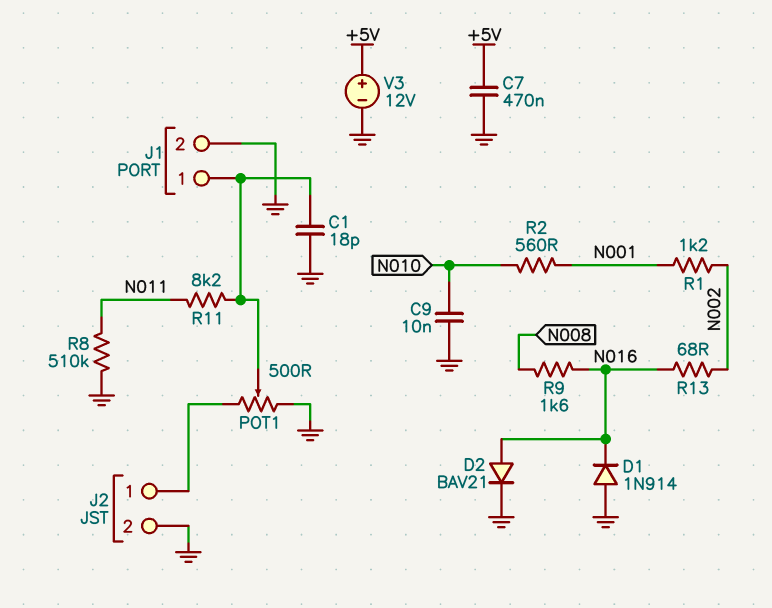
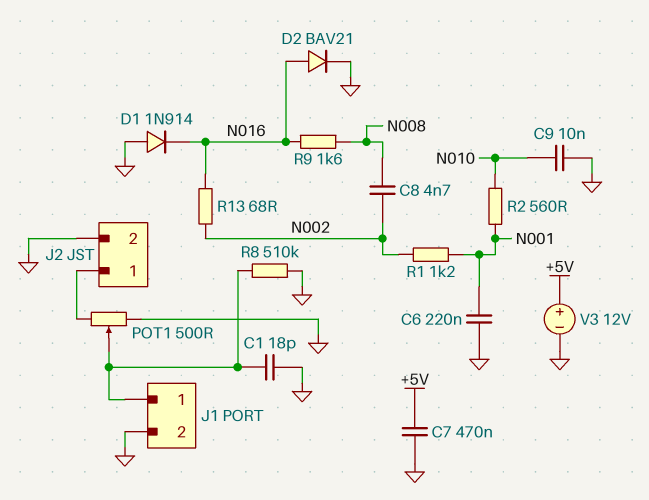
C6: none -> 220nF (GND, N001)
C8: none -> 4.7nF (N002, N008)
R8: 510k (GND, N011) -> 510k (GND, J1/1)
R11: 8.2k (J1/1, N011) -> none

